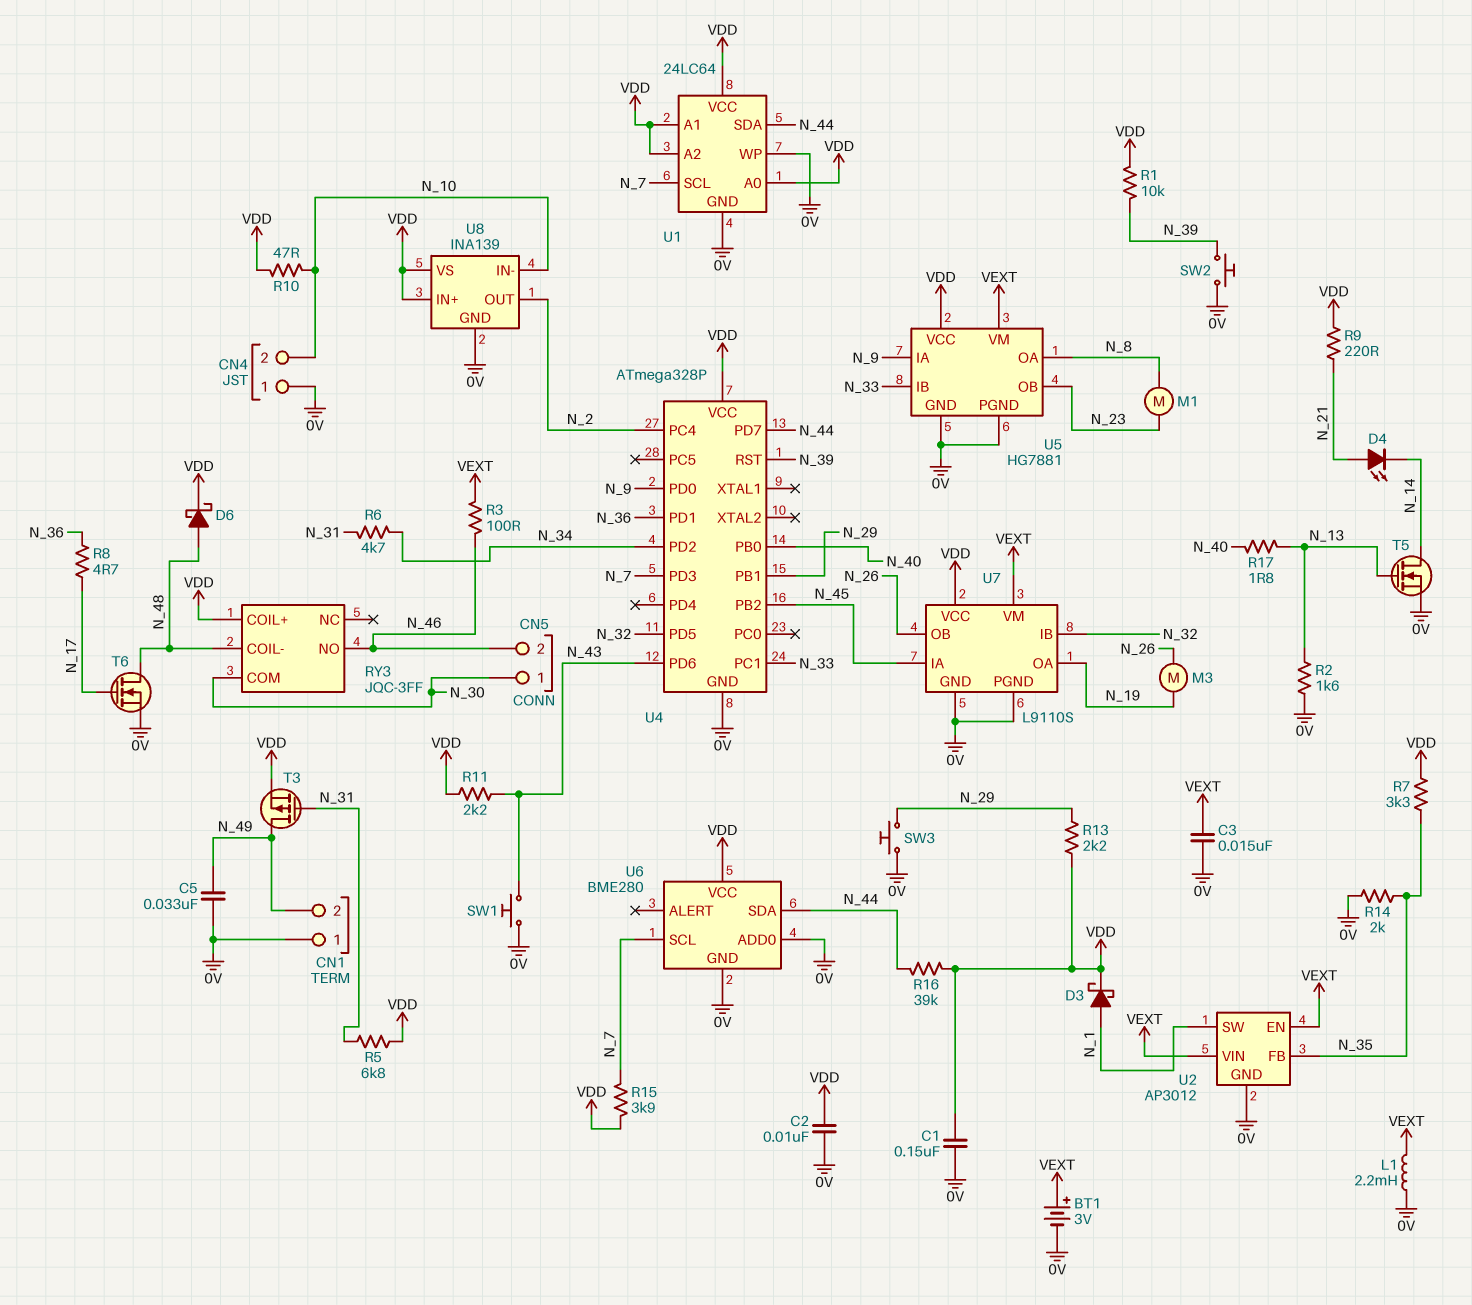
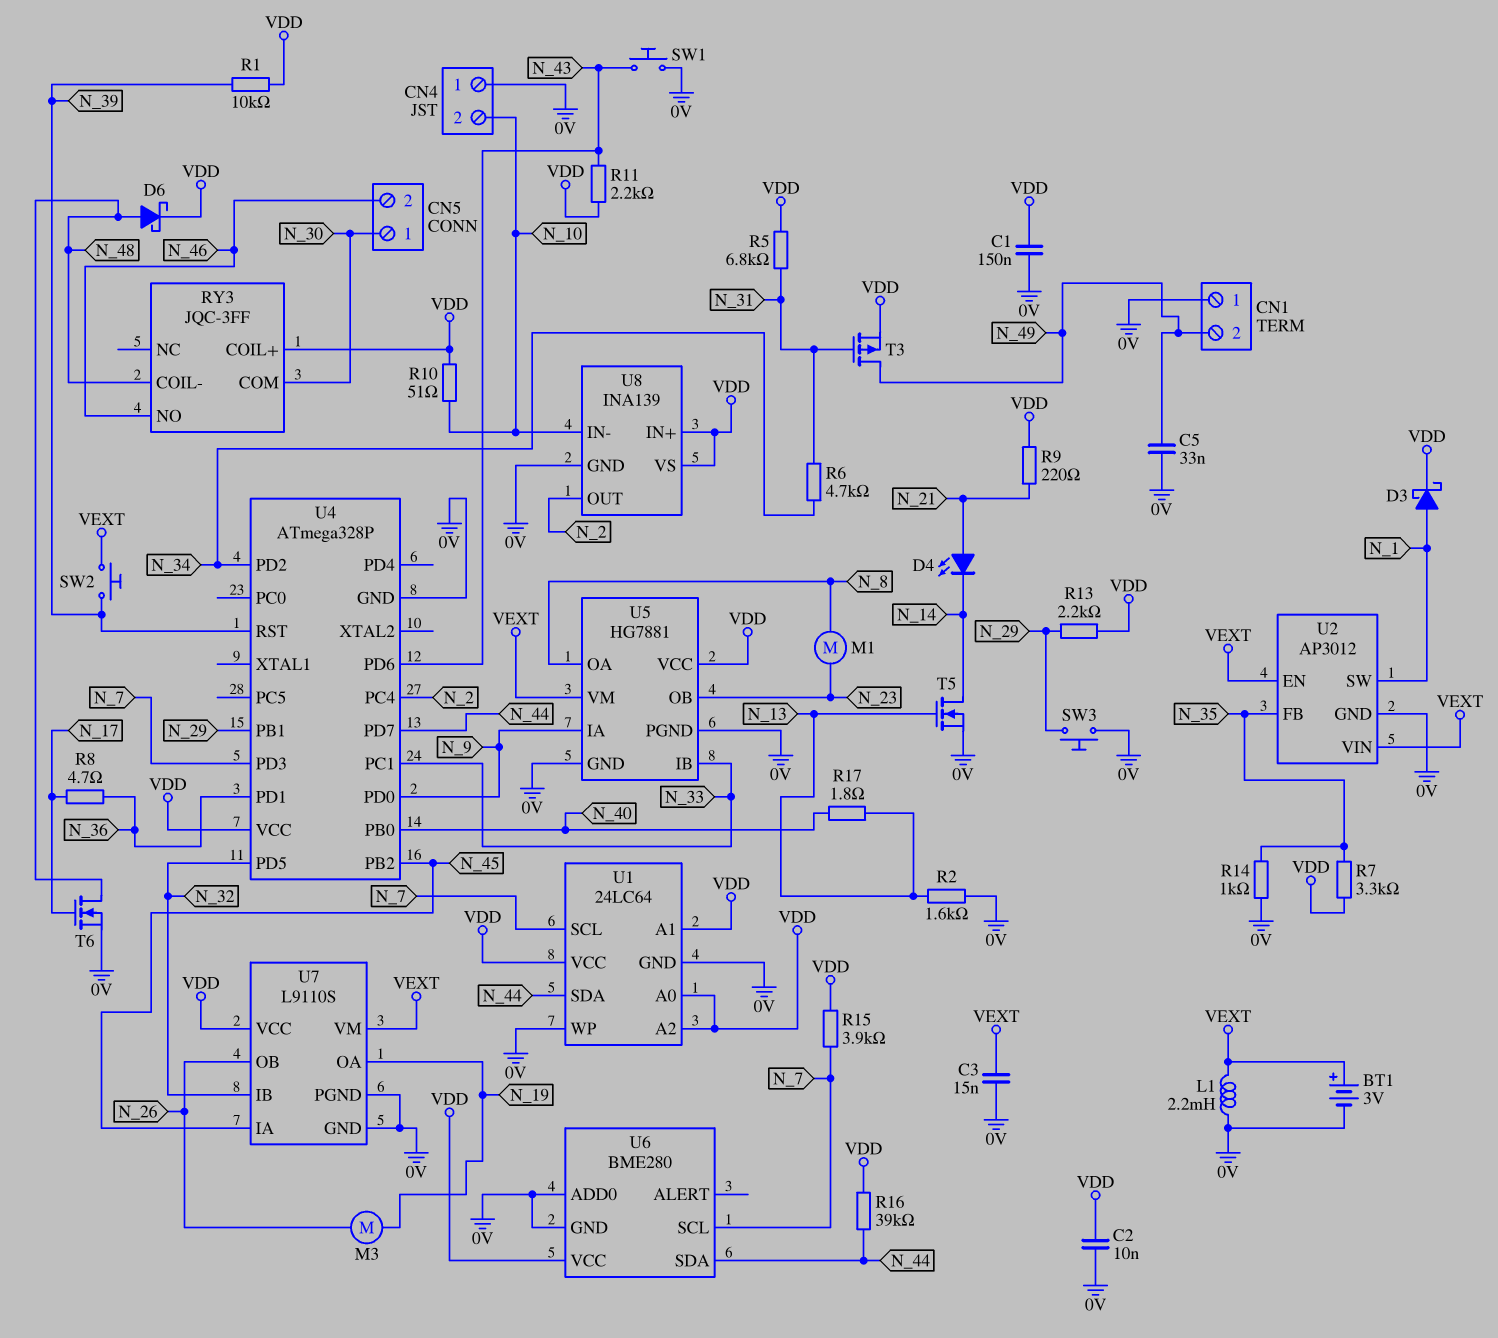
R3: 100 (N_46, VEXT) -> none
R10: 47 (N_10, VDD) -> 51 (N_10, VDD)
R14: 2k (0V, N_35) -> 1k (0V, N_35)
SW2: button (0V, N_39) -> button (N_39, VEXT)

